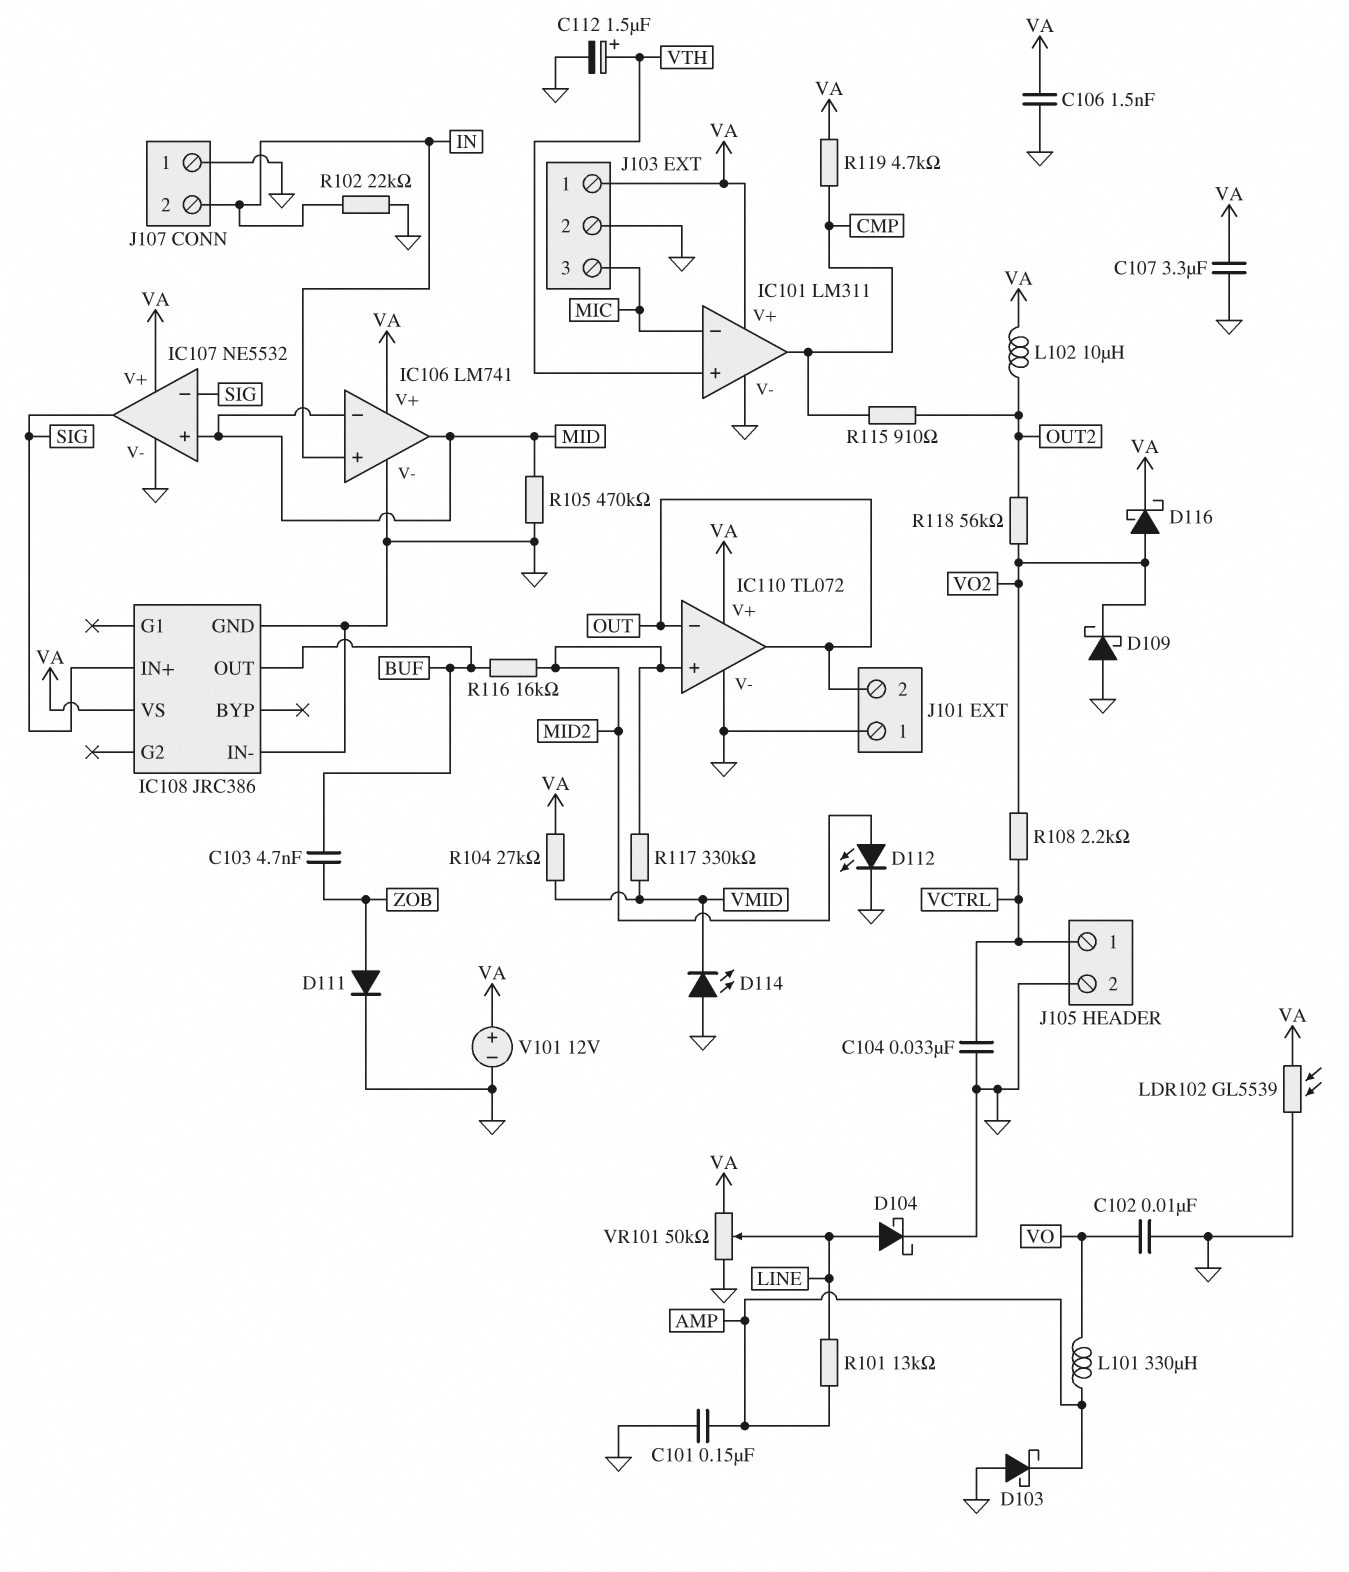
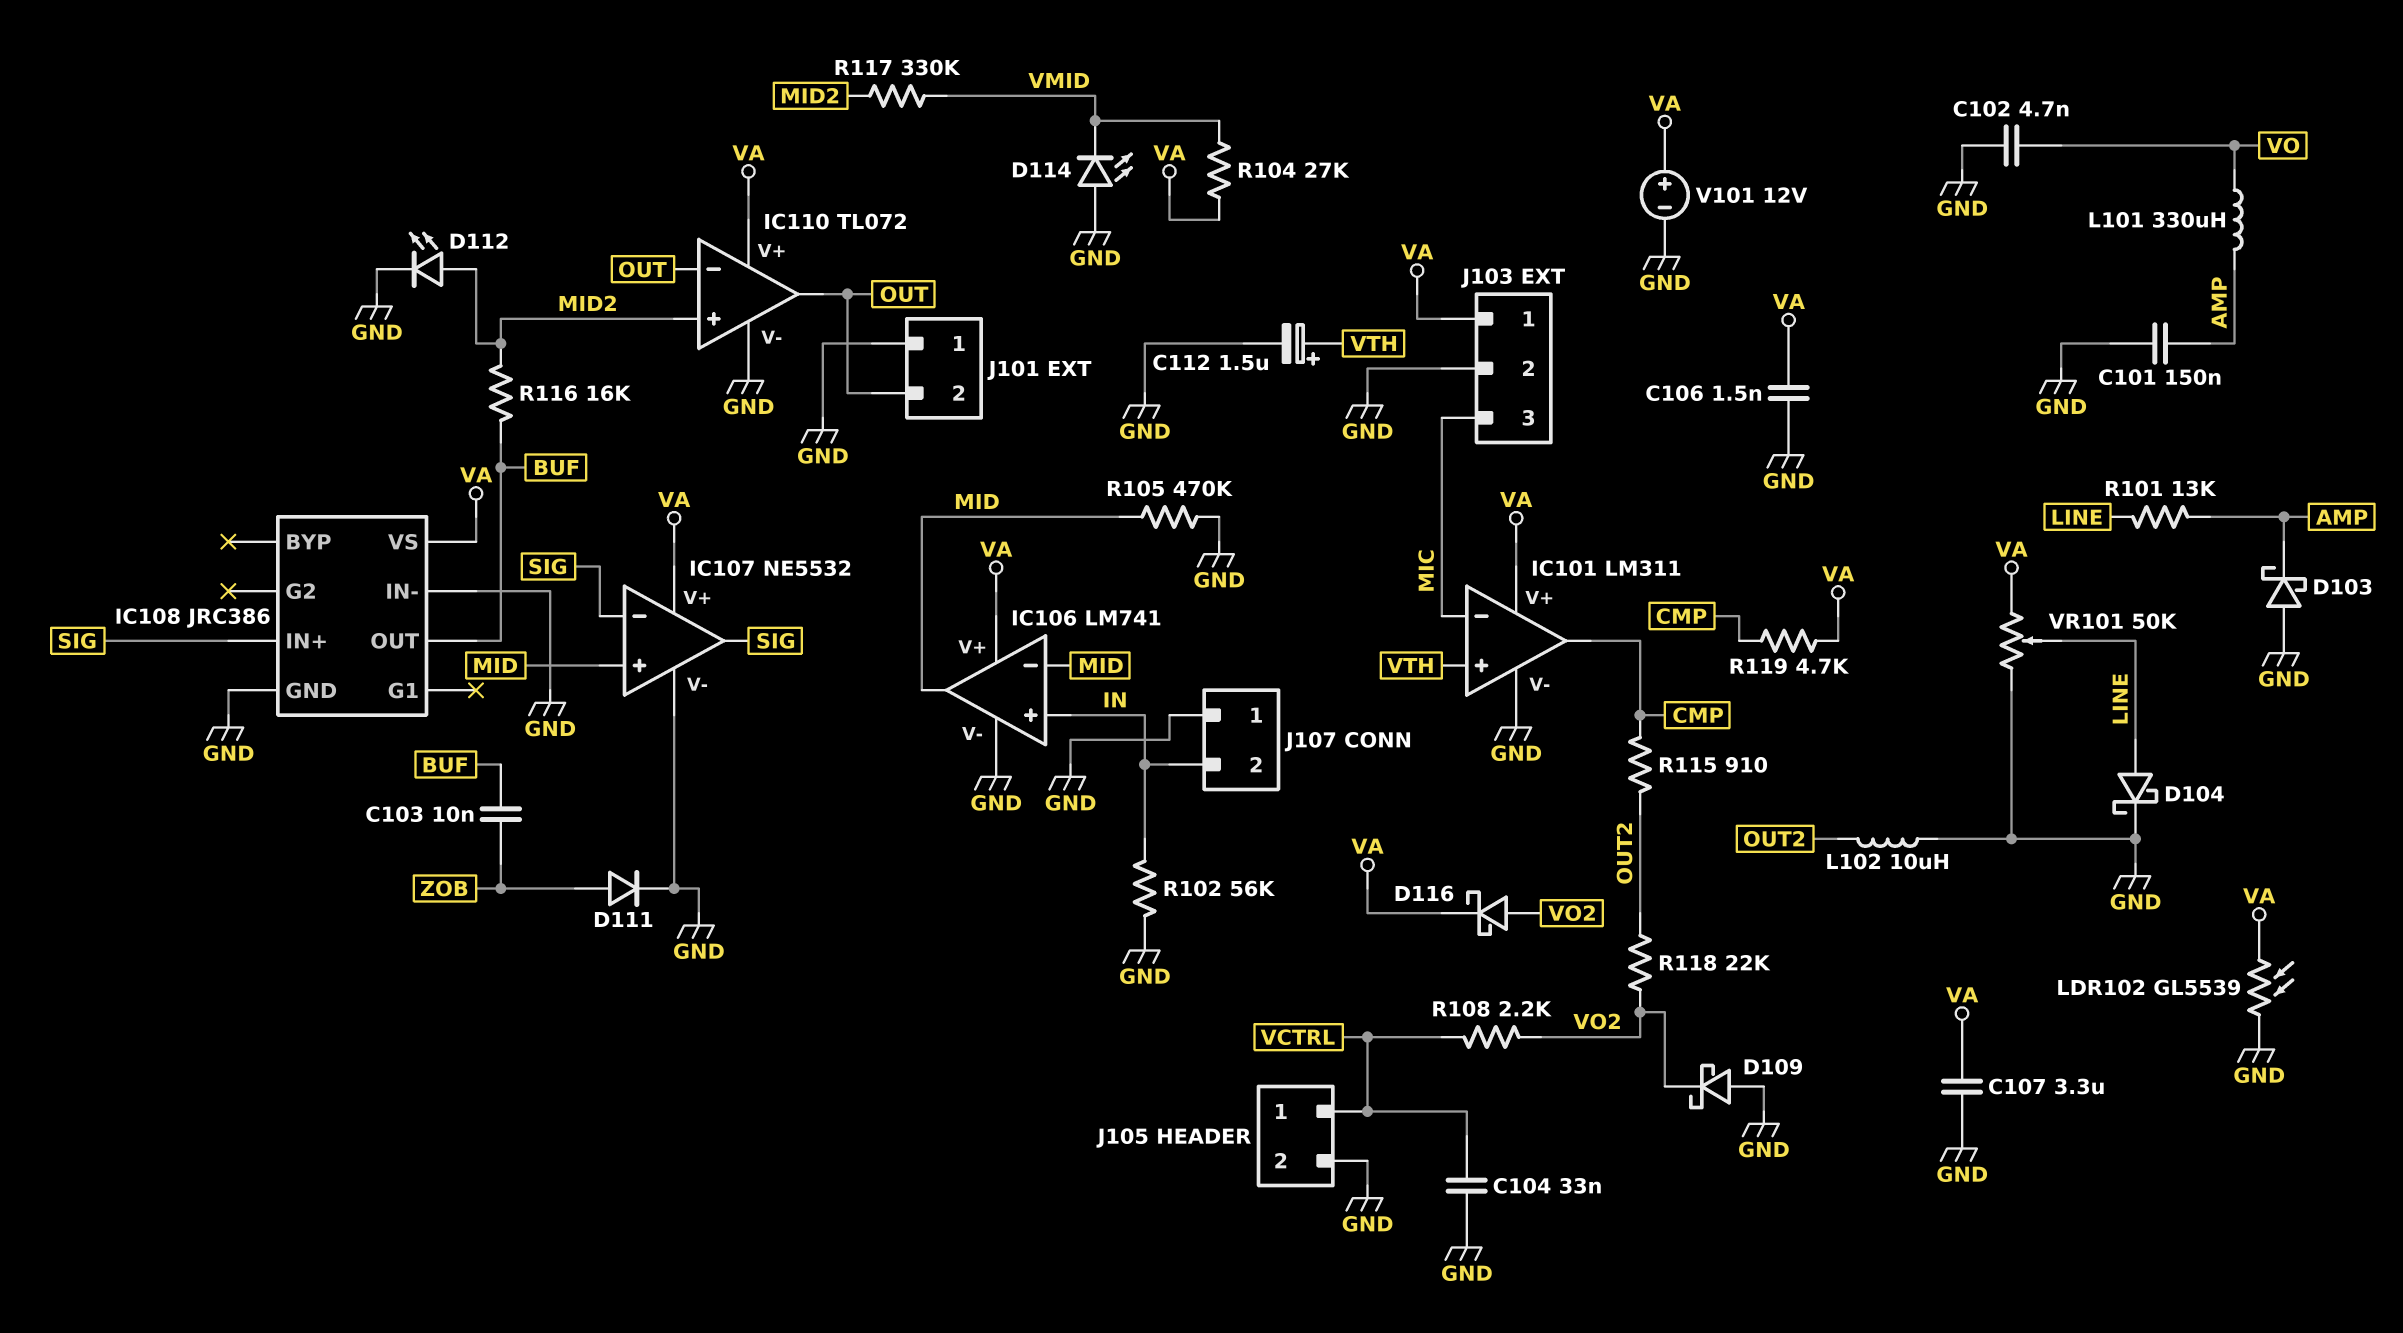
C102: 10nF (GND, VO) -> 4.7nF (GND, VO)
C103: 4.7nF (BUF, ZOB) -> 10nF (BUF, ZOB)
L102: 10uH (OUT2, VA) -> 10uH (GND, OUT2)
R102: 22k (GND, IN) -> 56k (GND, IN)
R118: 56k (OUT2, VO2) -> 22k (OUT2, VO2)

